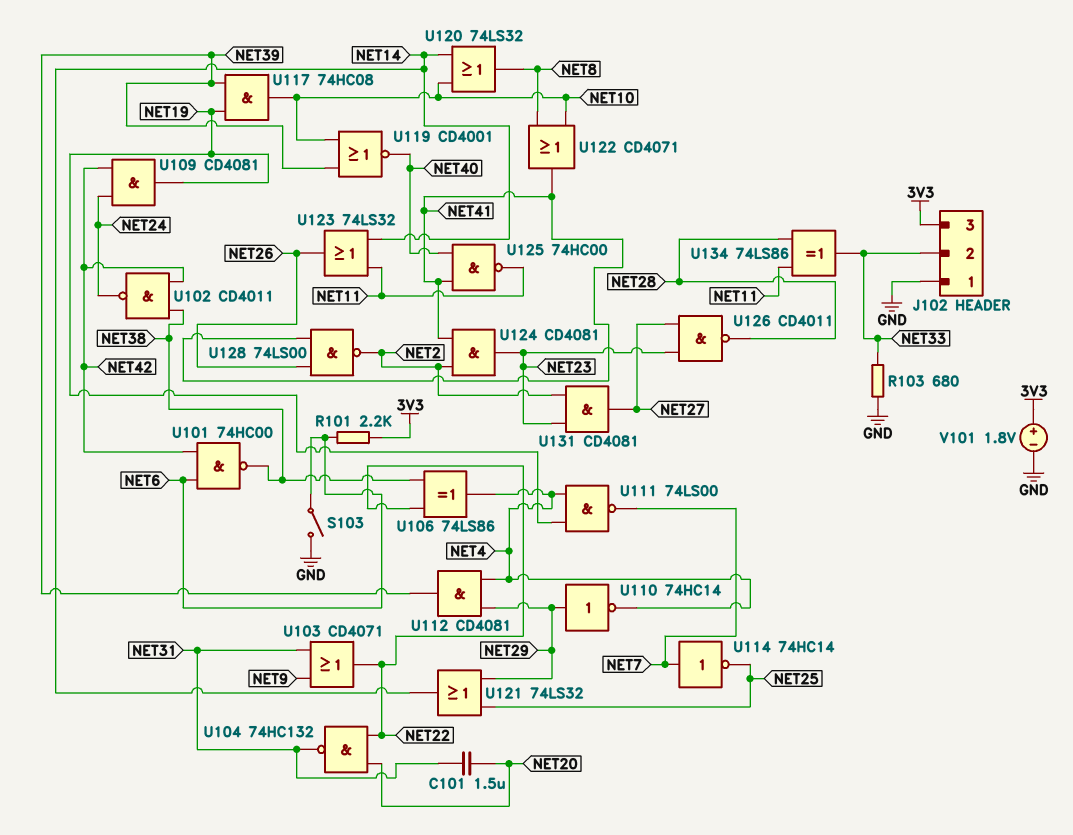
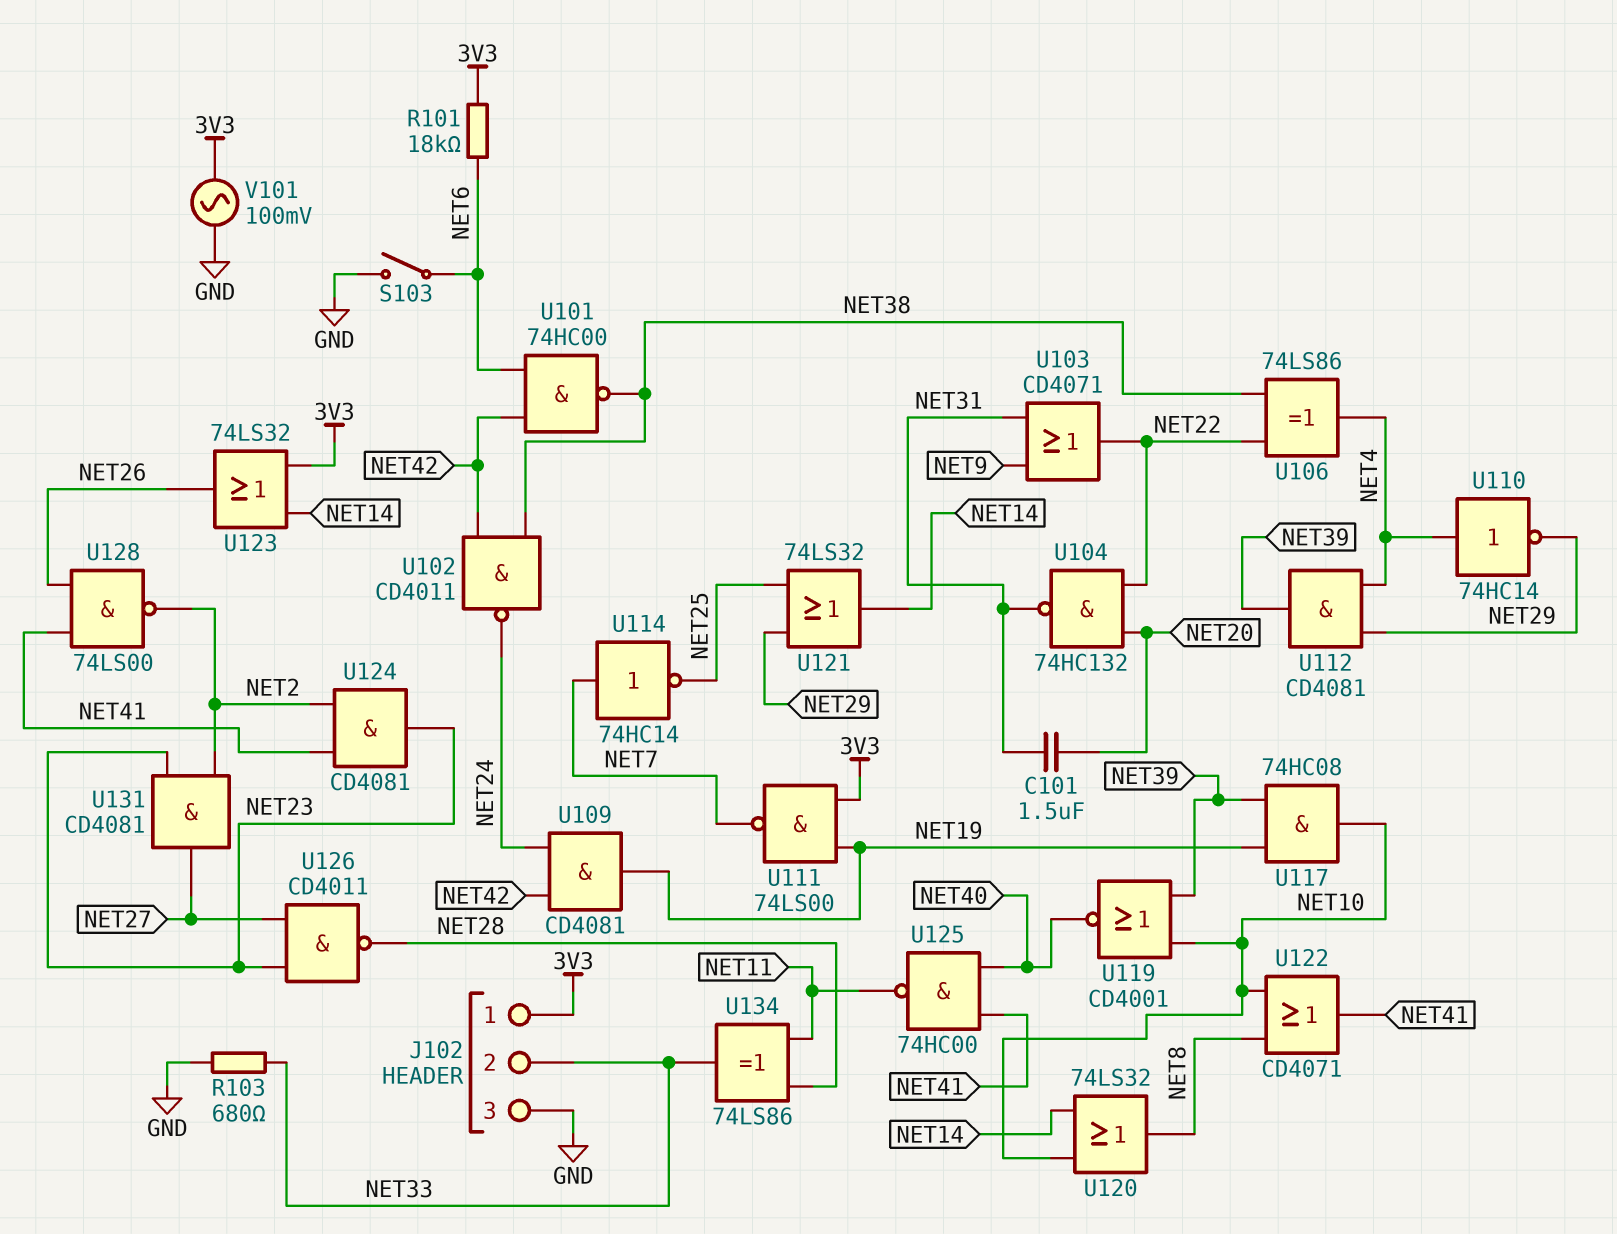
J102 pin 1: GND -> 3V3
J102 pin 3: 3V3 -> GND
R101: 2.2k (3V3, NET6) -> 18k (3V3, NET6)
U110: NOT 74HC14 (in NET29, out NET4) -> NOT 74HC14 (in NET4, out NET29)
U111: NAND 74LS00 (in NET4, in NET19, out NET7) -> NAND 74LS00 (in 3V3, in NET19, out NET7)
U123: OR 74LS32 (in NET11, in NET14, out NET26) -> OR 74LS32 (in 3V3, in NET14, out NET26)
V101: 1.8V (plus 3V3, minus GND) -> AC 100mV (3V3, GND)

